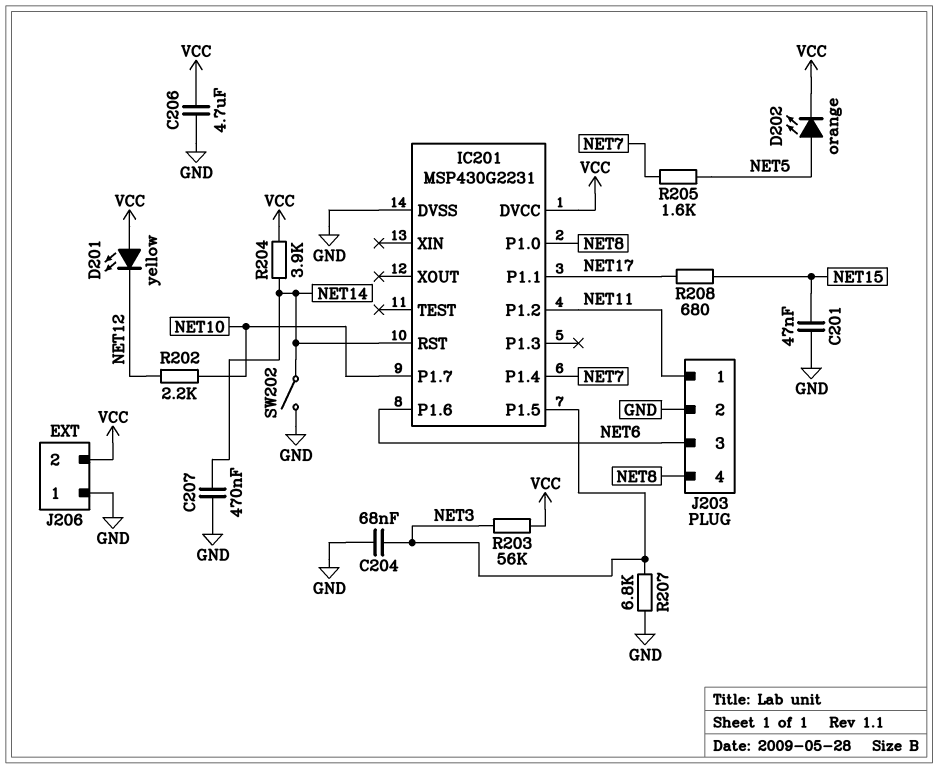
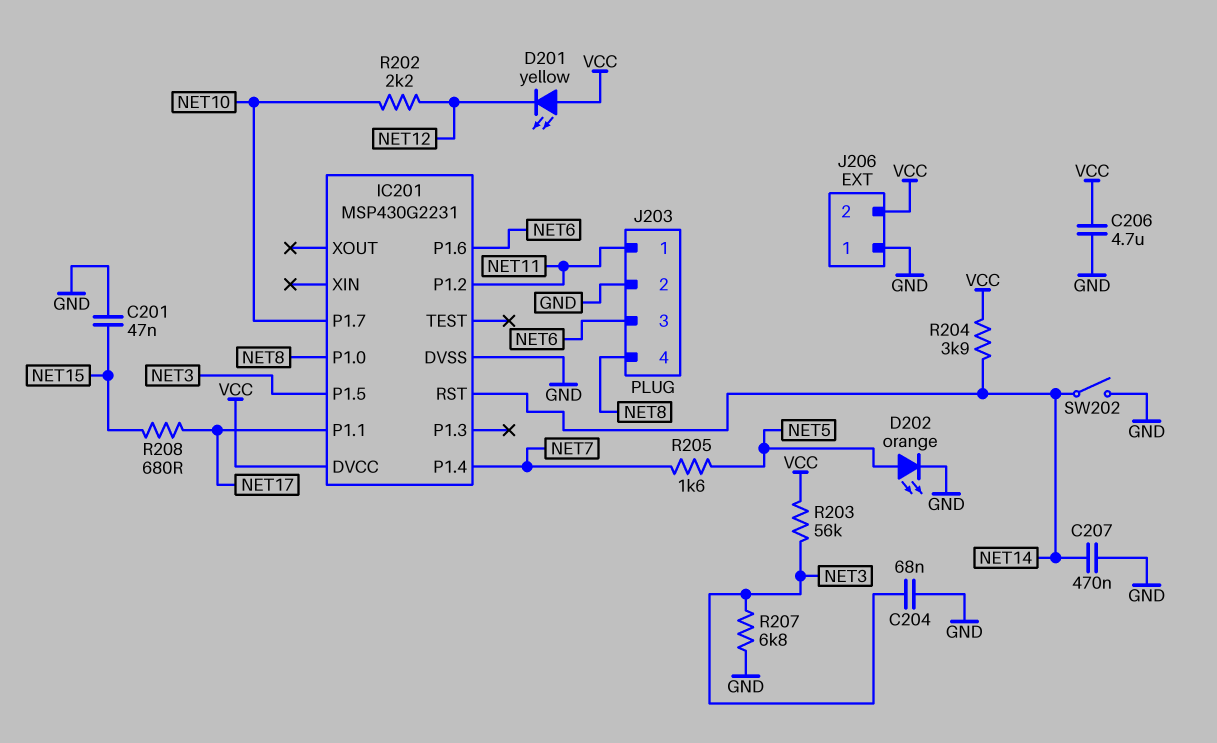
D202: LED orange (A NET5, K VCC) -> LED orange (A NET5, K GND)

